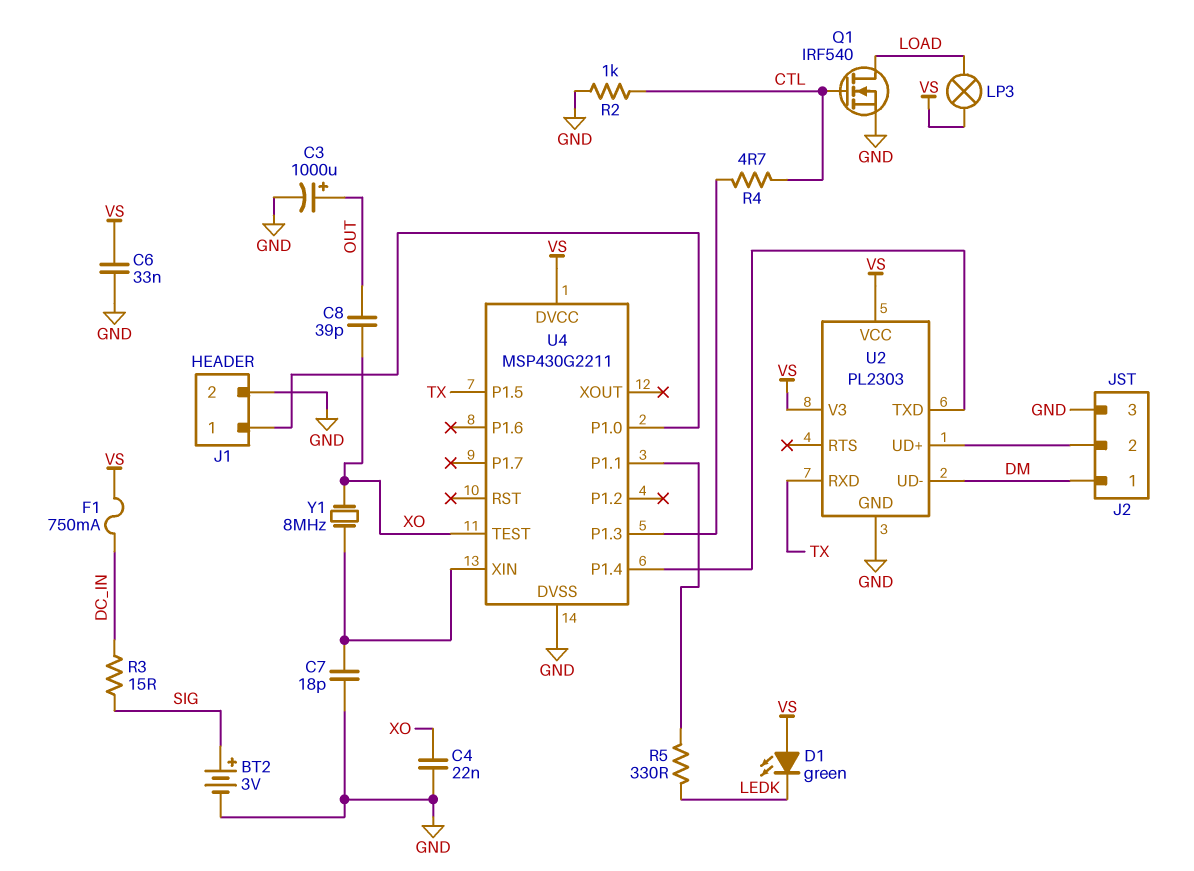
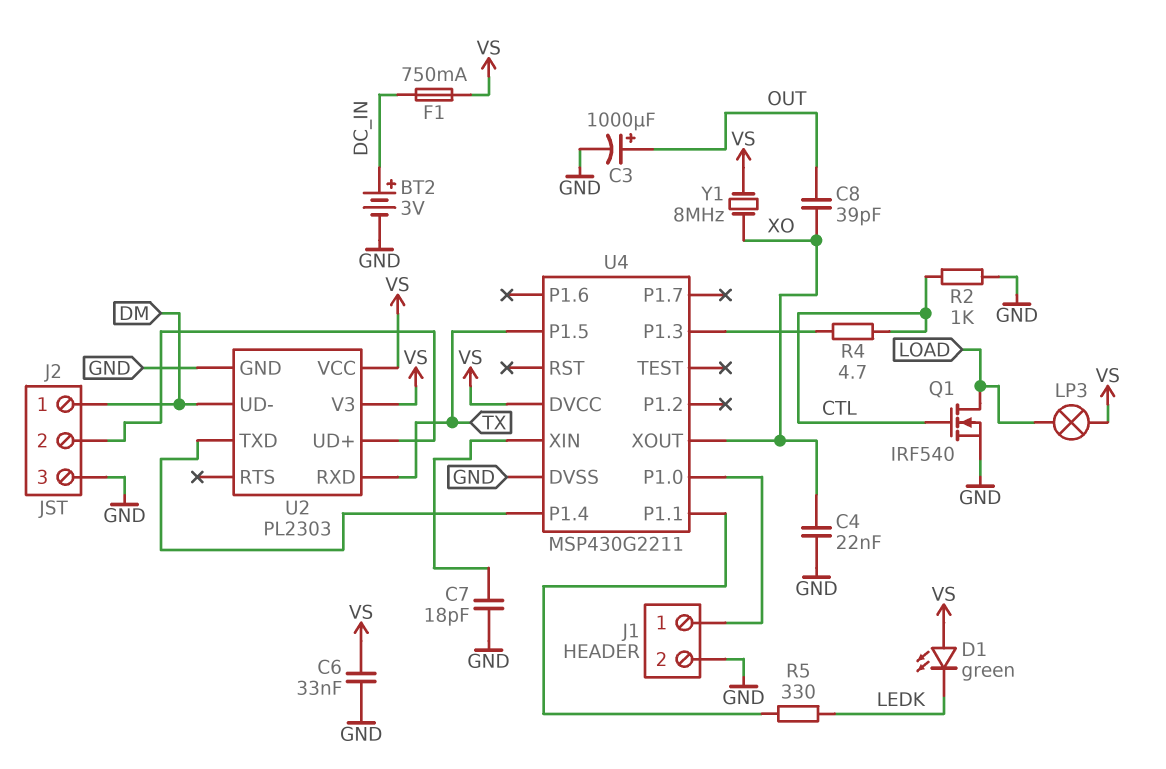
BT2: 3V (plus SIG, minus GND) -> 3V (plus DC_IN, minus GND)
R3: 15 (DC_IN, SIG) -> none
U4 pin TEST: XO -> none
U4 pin XOUT: none -> XO
Y1: 8MHz (U4/XIN, XO) -> 8MHz (VS, XO)

